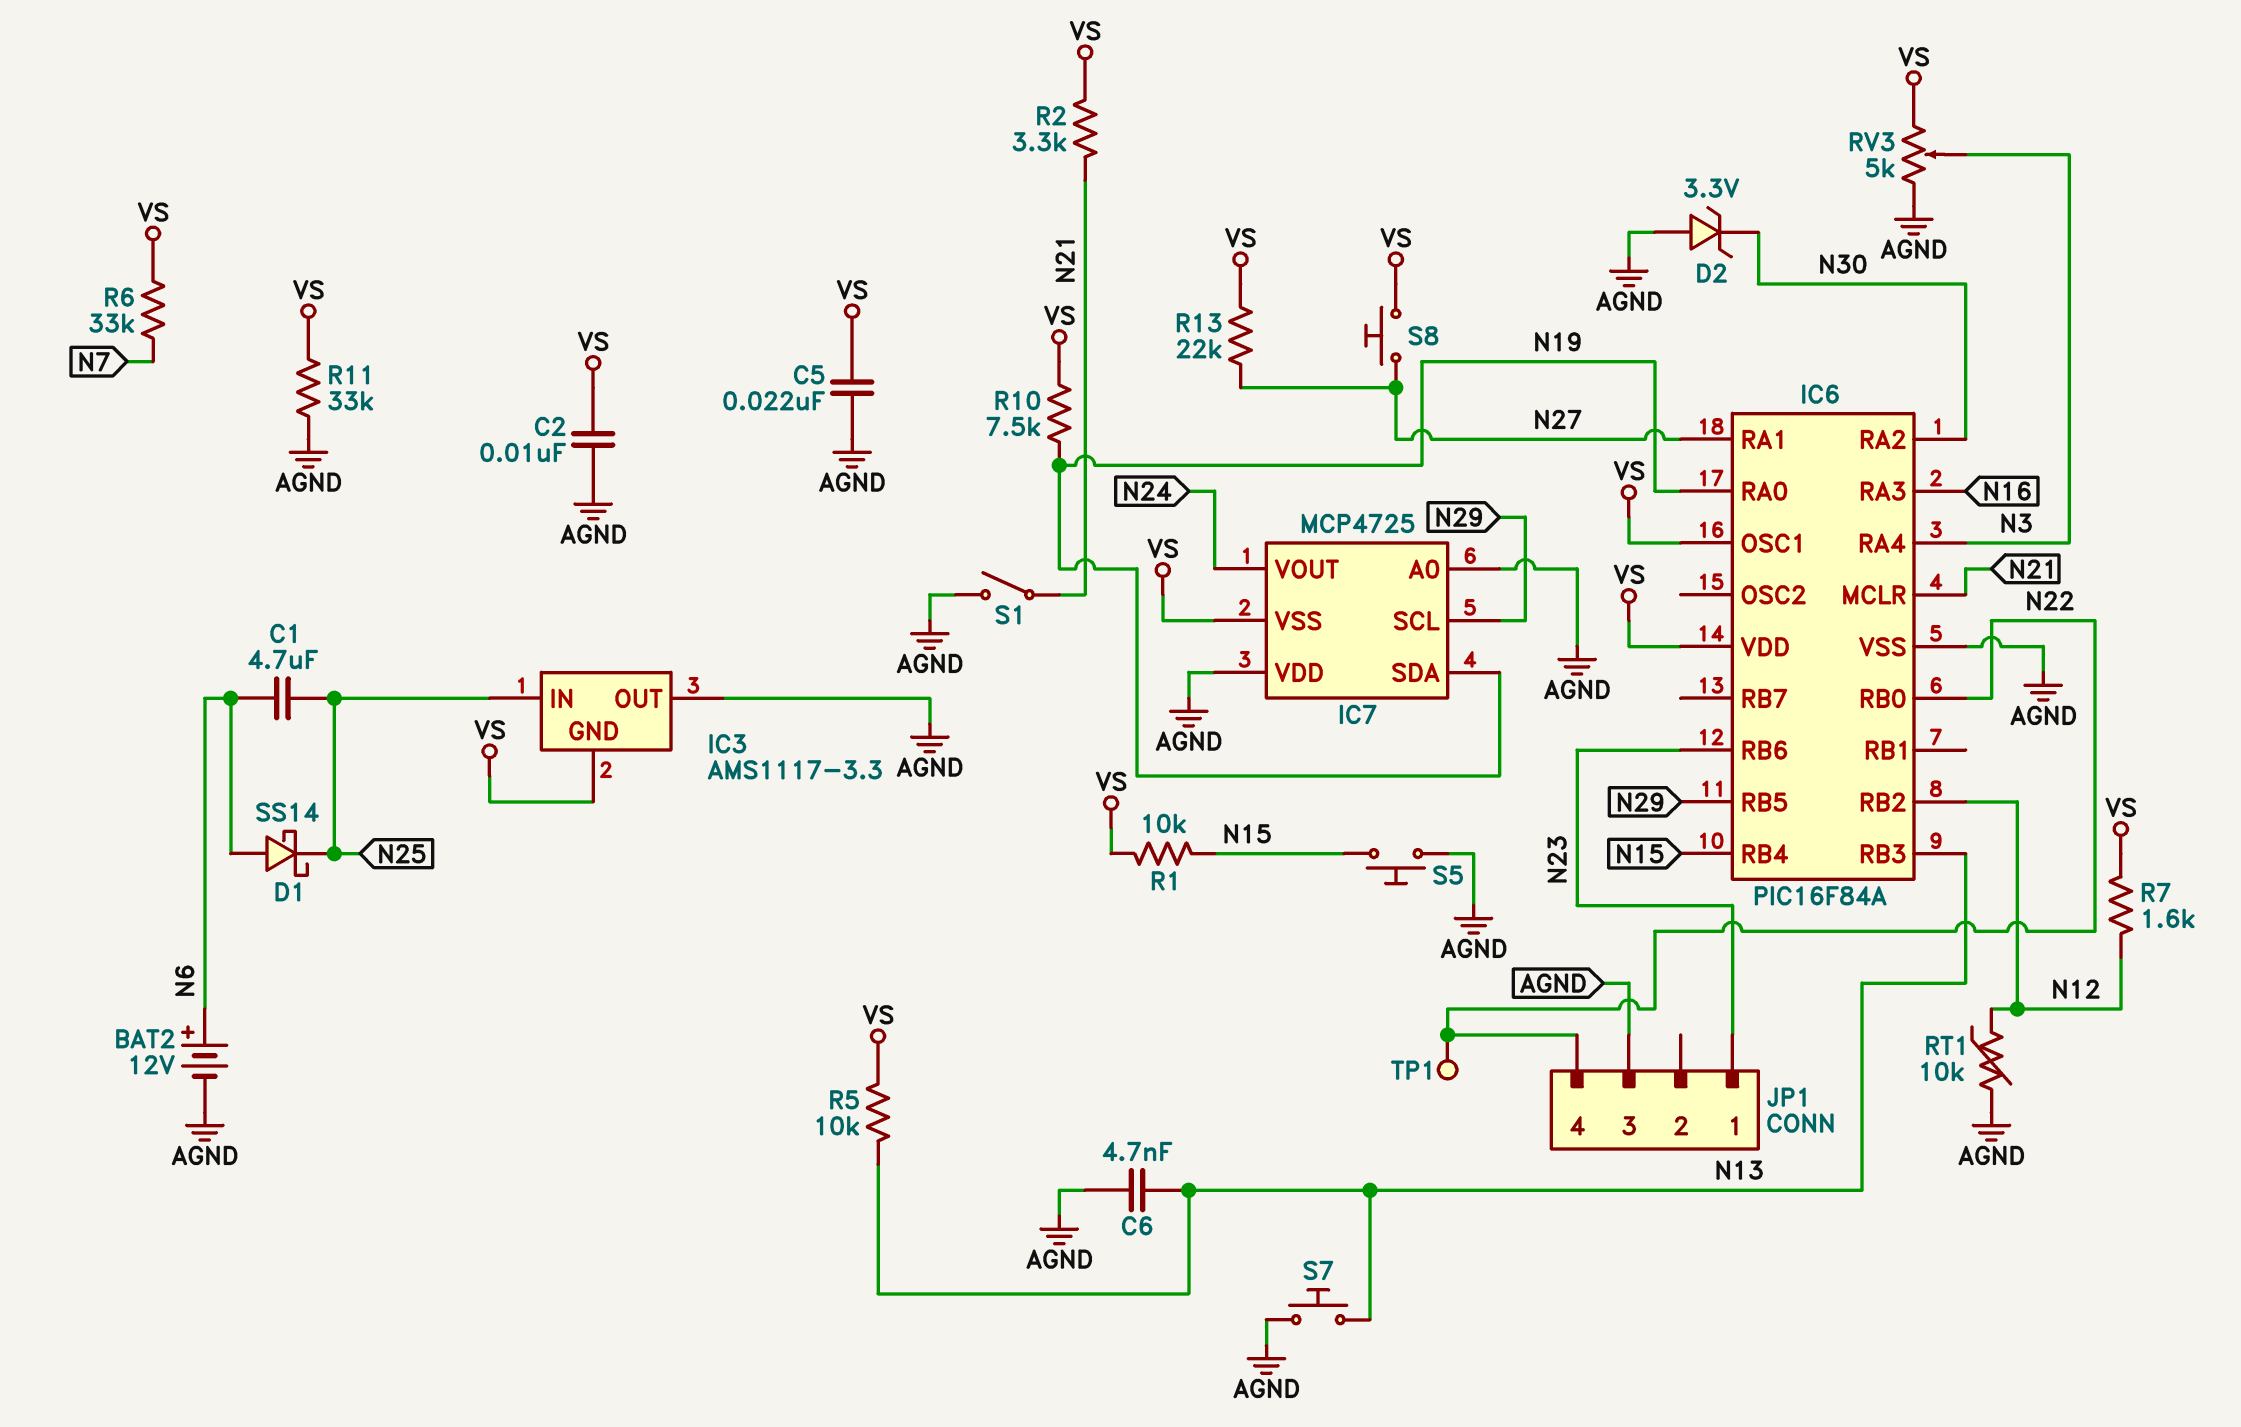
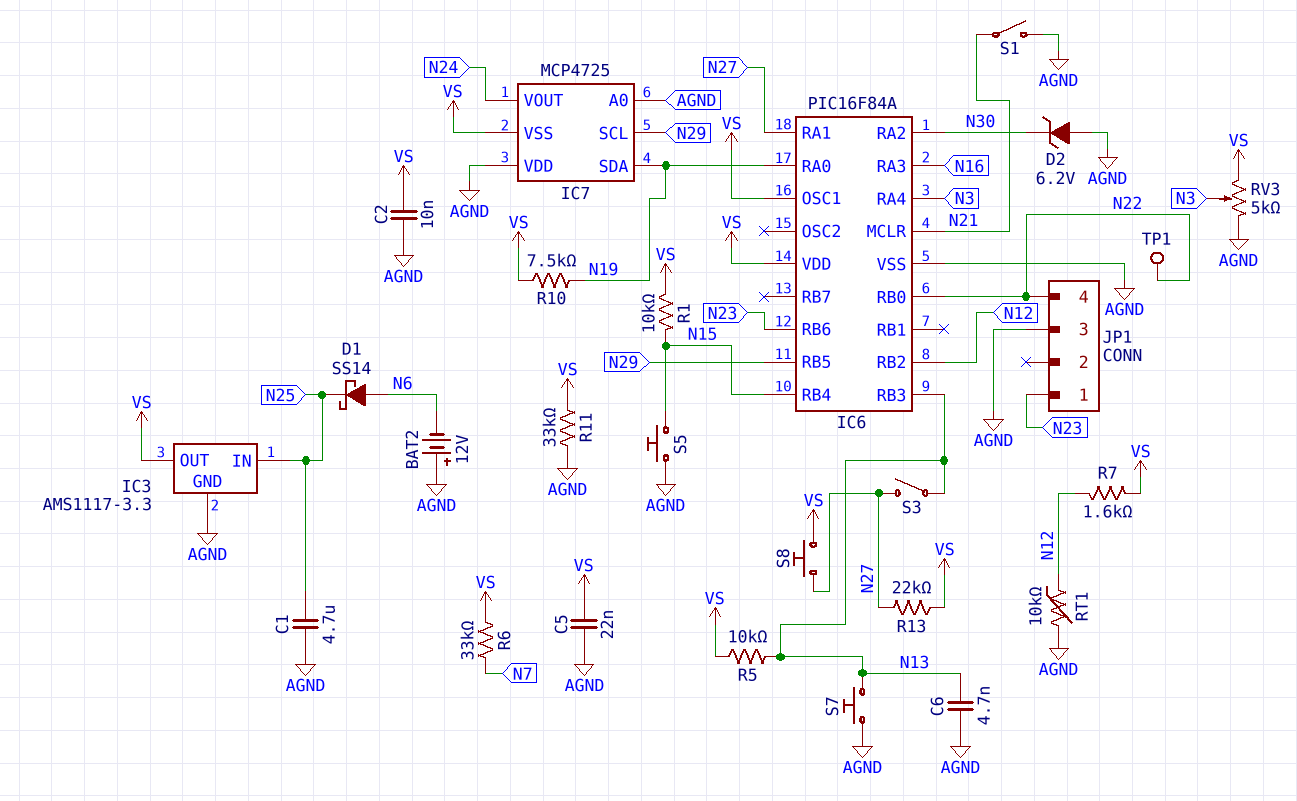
BAT2: 12V (plus N6, minus AGND) -> 12V (plus AGND, minus N6)
C1: 4.7uF (N6, N25) -> 4.7uF (AGND, N25)
D2: zener 3.3V (A AGND, K N30) -> zener 6.2V (A AGND, K N30)
IC3 pin GND: VS -> AGND
IC3 pin OUT: AGND -> VS
R2: 3.3k (N21, VS) -> none
S3: none -> switch (N13, N27)

